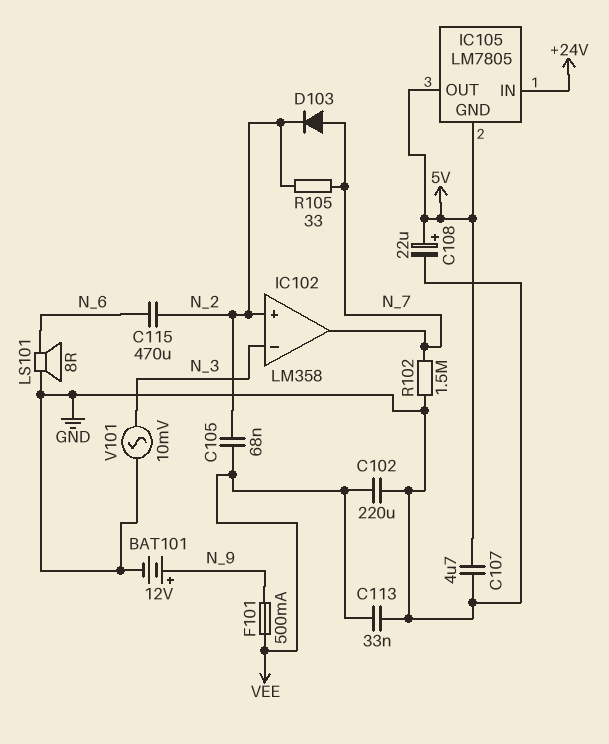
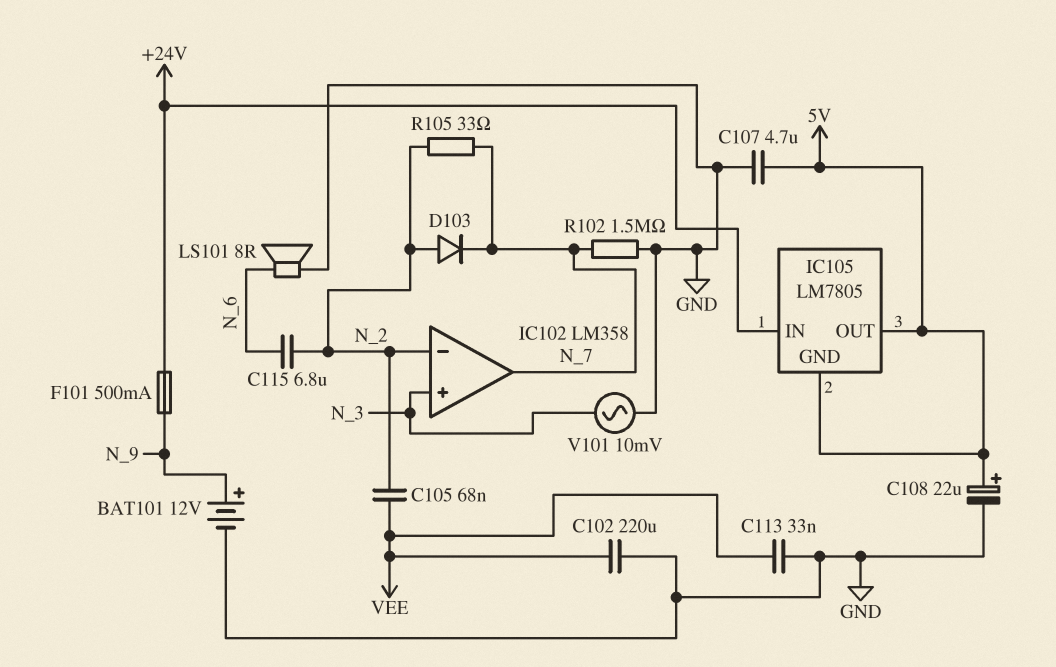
C115: 470uF (N_2, N_6) -> 6.8uF (N_2, N_6)
D103: diode (A N_7, K N_2) -> diode (A N_2, K N_7)
F101: 500mA (N_9, VEE) -> 500mA (+24V, N_9)
IC102 pin in+: N_2 -> N_3
IC102 pin in-: N_3 -> N_2

